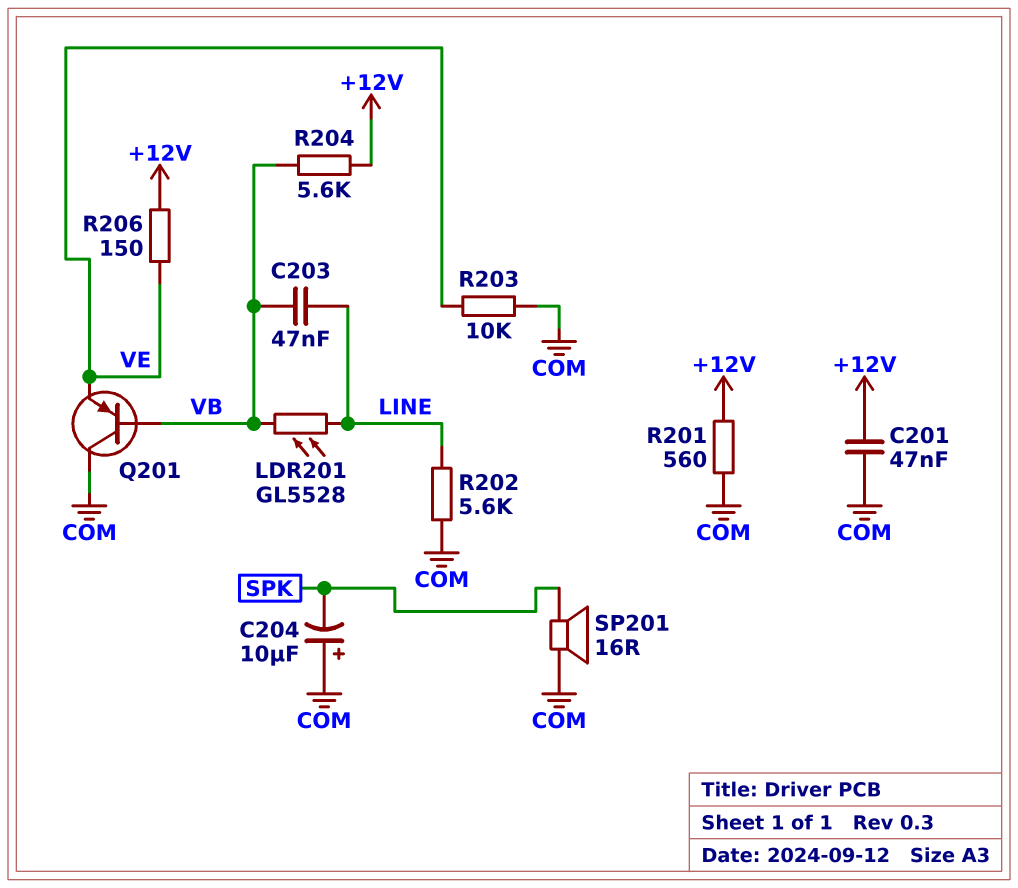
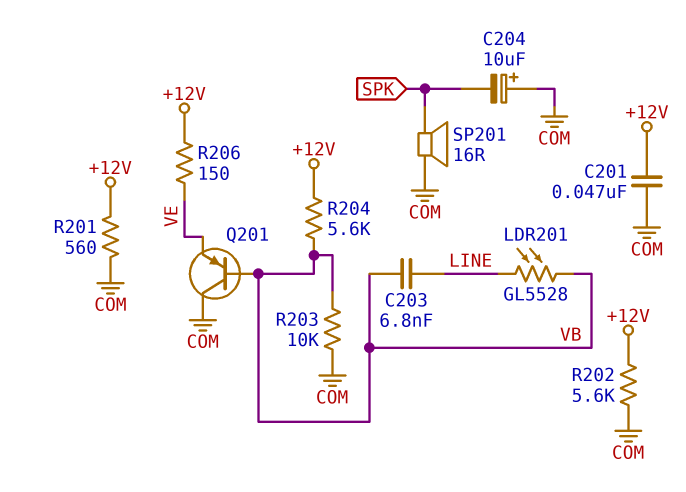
C203: 47nF (LINE, VB) -> 6.8nF (LINE, VB)
R202: 5.6k (COM, LINE) -> 5.6k (+12V, COM)
R203: 10k (COM, VE) -> 10k (COM, VB)

